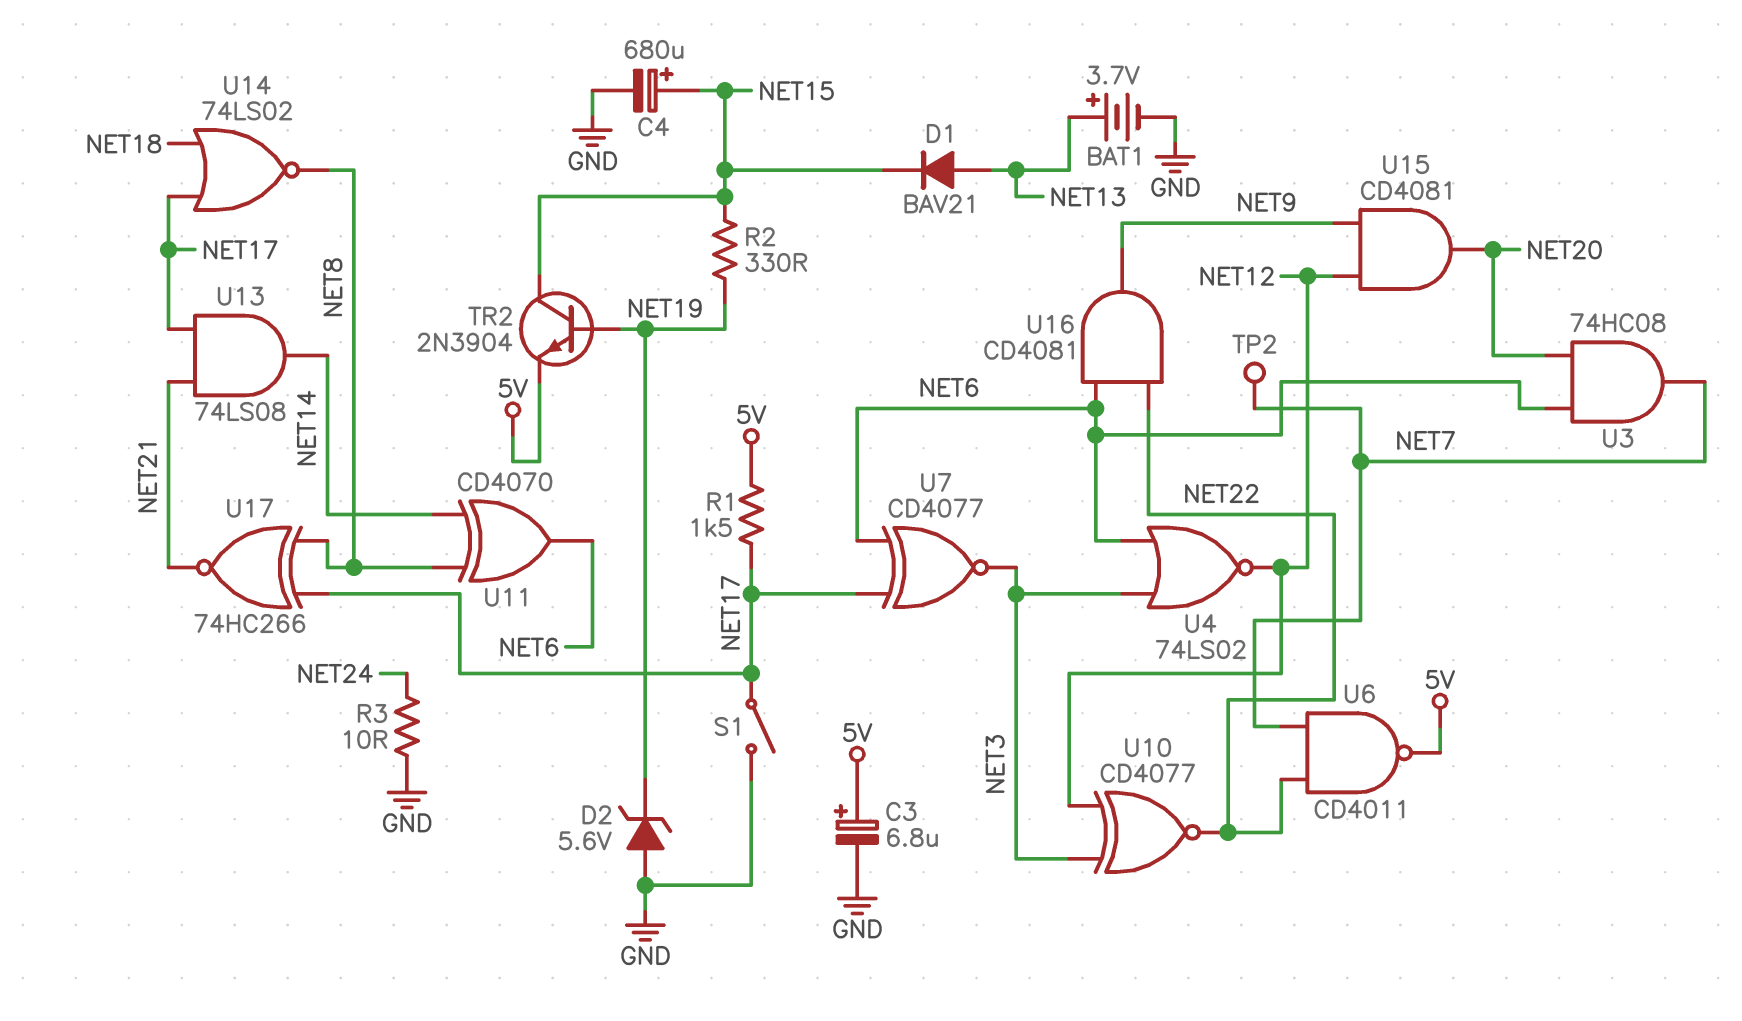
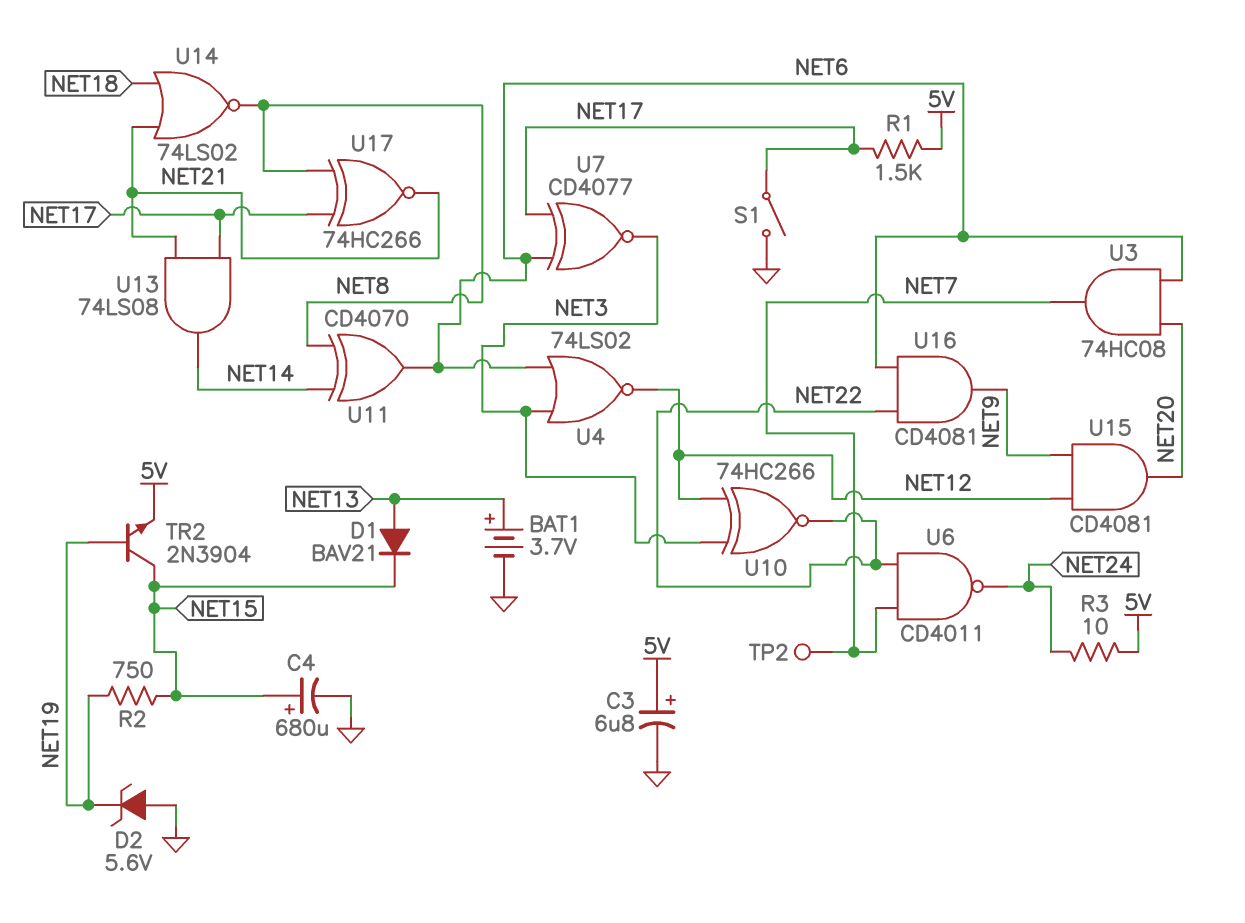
R2: 330 (NET15, NET19) -> 750 (NET15, NET19)
R3: 10 (GND, NET24) -> 10 (5V, NET24)
U6: NAND CD4011 (in NET7, in NET22, out 5V) -> NAND CD4011 (in NET7, in NET22, out NET24)
U10: XNOR CD4077 (in NET3, in NET12, out NET22) -> XNOR 74HC266 (in NET3, in NET12, out NET22)
U14: NOR 74LS02 (in NET17, in NET18, out NET8) -> NOR 74LS02 (in NET18, in NET21, out NET8)

